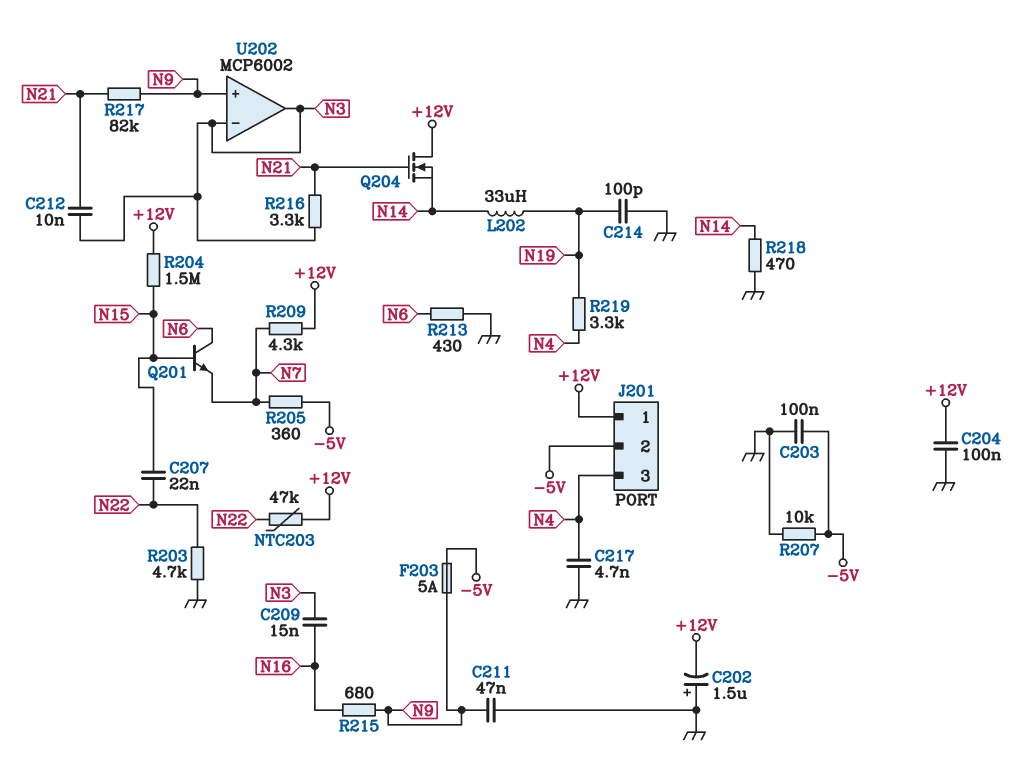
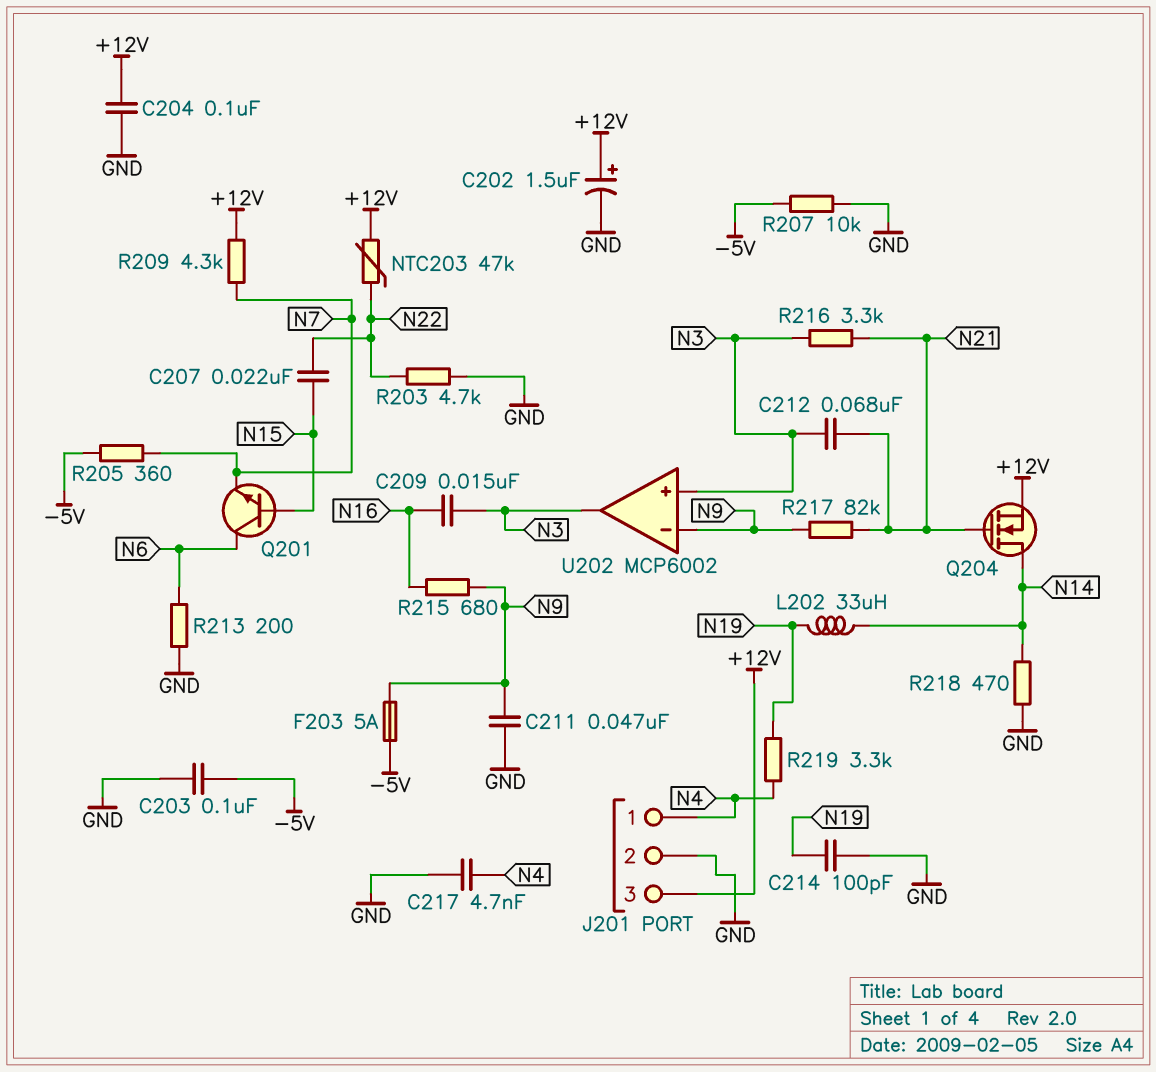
C202: 1.5uF (plus GND, minus +12V) -> 1.5uF (plus +12V, minus GND)
C212: 10nF (N3, N21) -> 68nF (N3, N21)
J201 pin 1: +12V -> N4
J201 pin 2: -5V -> GND
J201 pin 3: N4 -> +12V
Q204: NMOS (G N21, D +12V, S N14) -> NMOS (G N21, D N14, S +12V)
R204: 1.5M (+12V, N15) -> none
R213: 430 (GND, N6) -> 200 (GND, N6)
U202 pin in+: N9 -> N3
U202 pin in-: N3 -> N9

